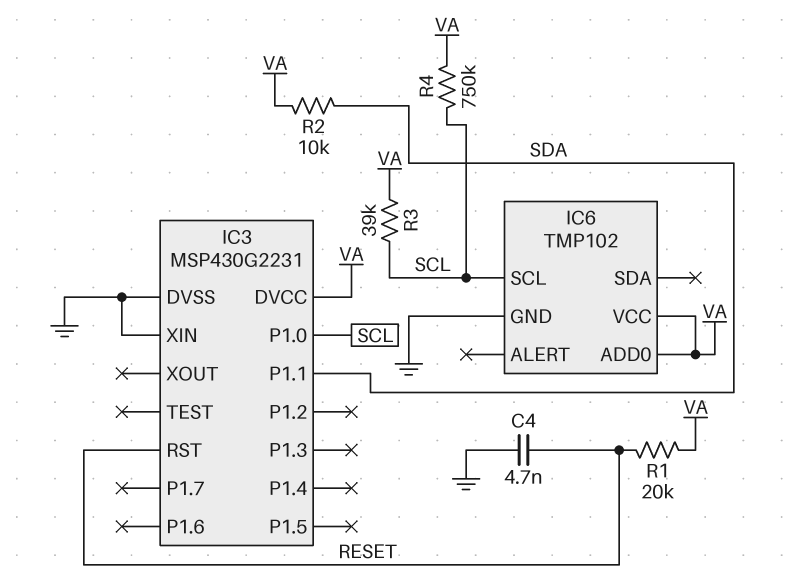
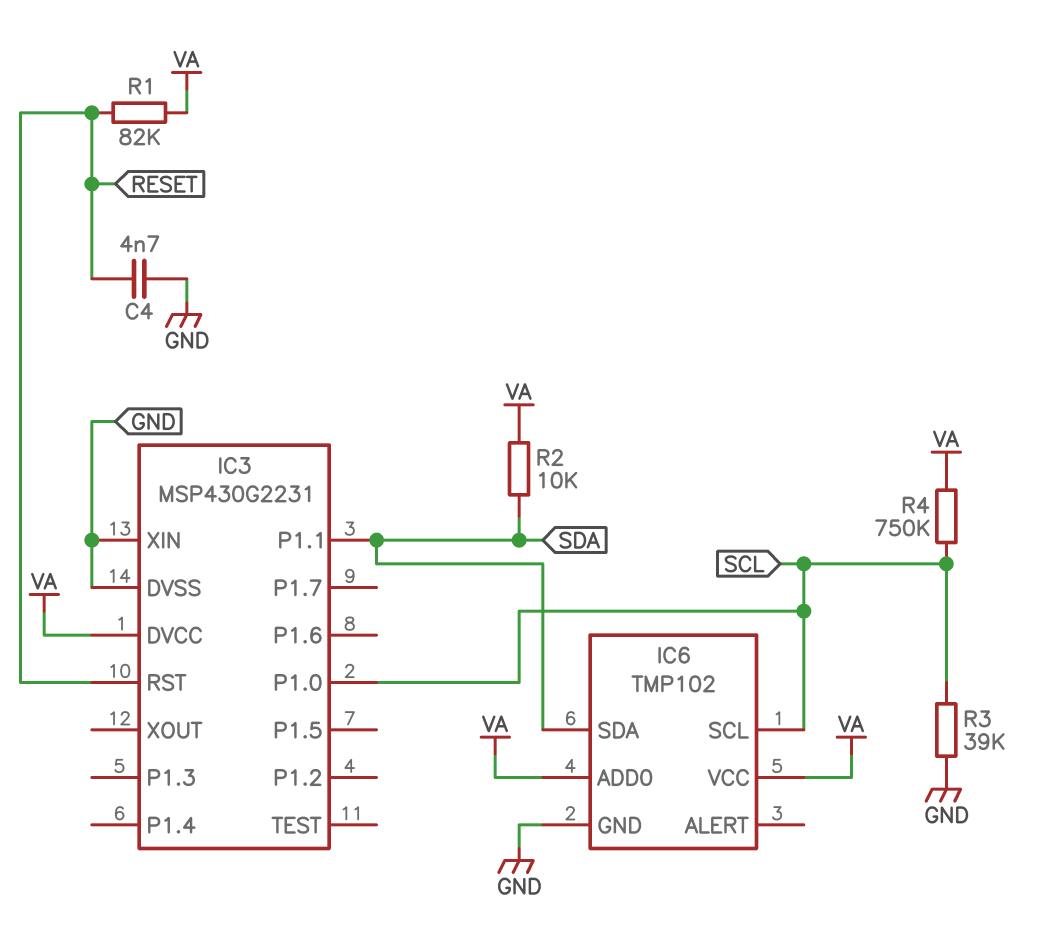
IC6 pin SDA: none -> SDA
R1: 20k (RESET, VA) -> 82k (RESET, VA)
R3: 39k (SCL, VA) -> 39k (GND, SCL)

